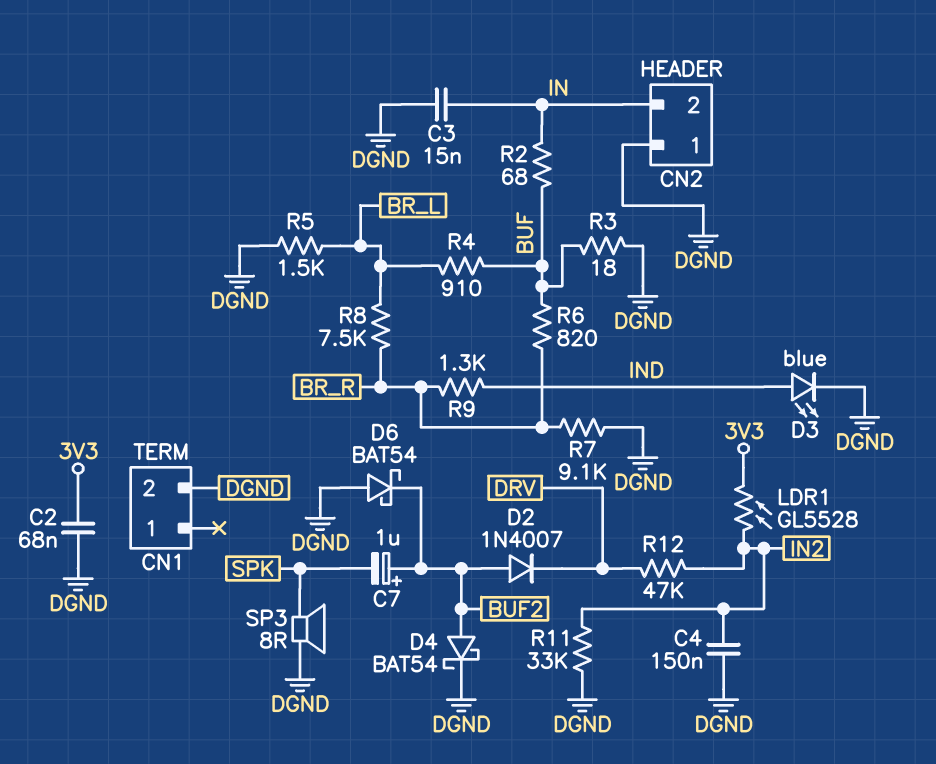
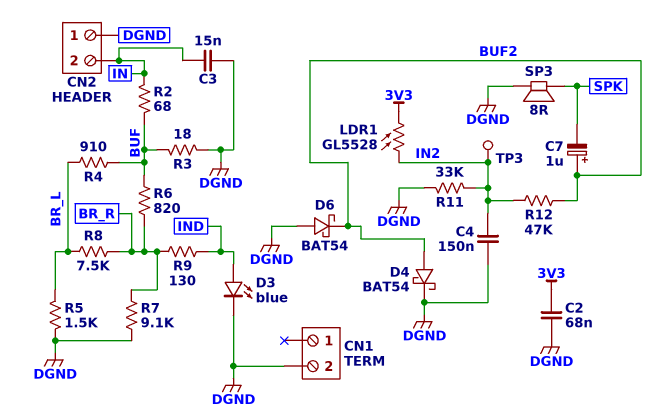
D2: diode 1N4007 (A BUF2, K DRV) -> none
R9: 1.3k (BR_R, IND) -> 130 (BR_R, IND)
R12: 47k (DRV, IN2) -> 47k (BUF2, IN2)
TP3: none -> test point (IN2)

